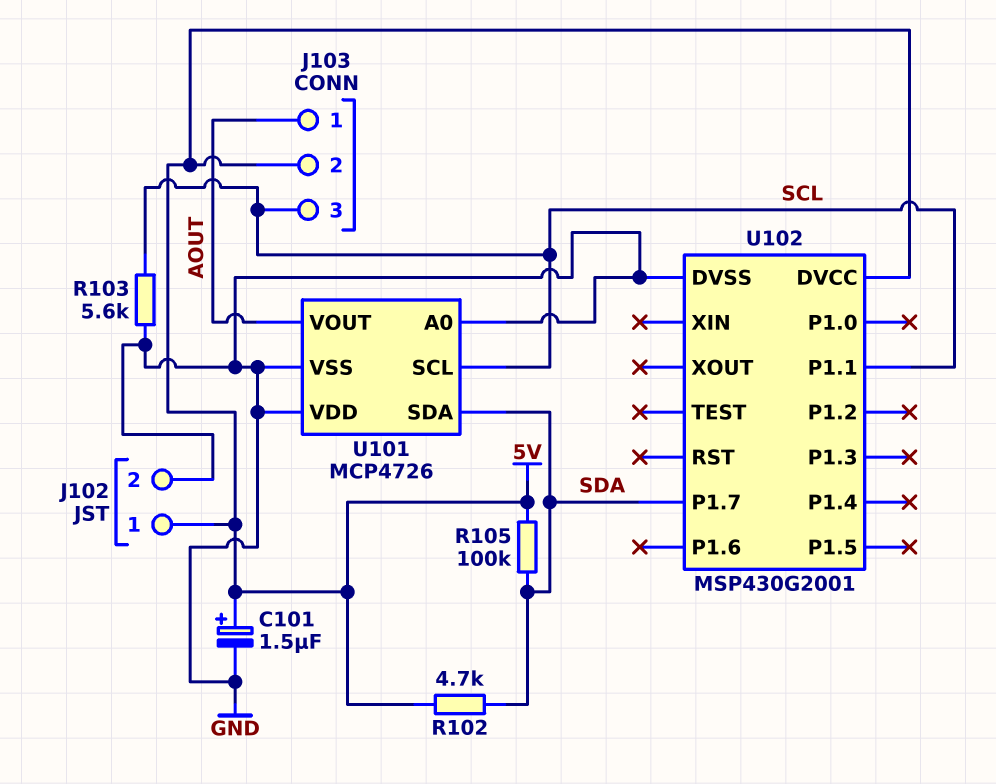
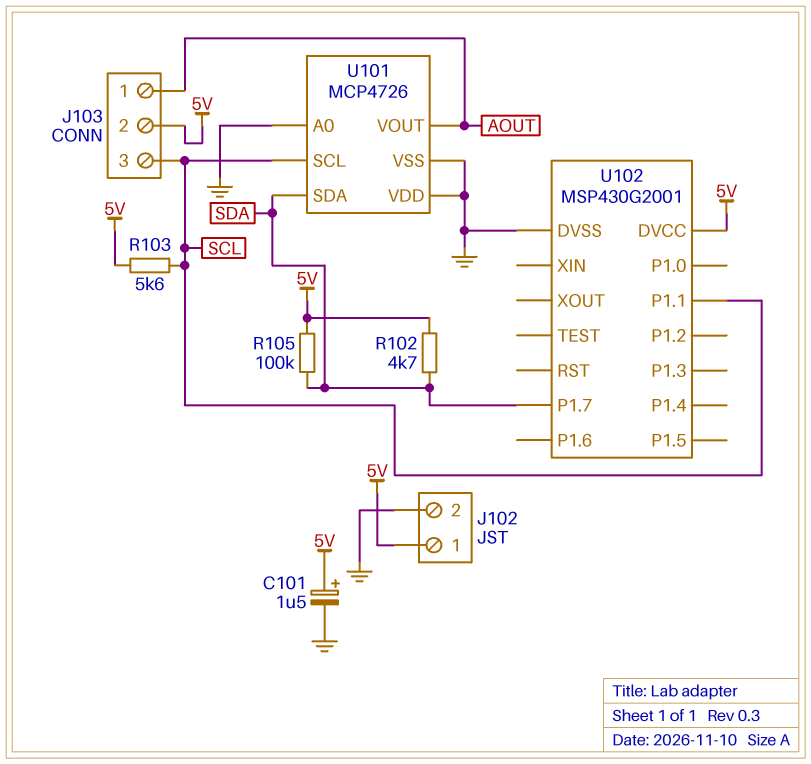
R103: 5.6k (GND, SCL) -> 5.6k (5V, SCL)

